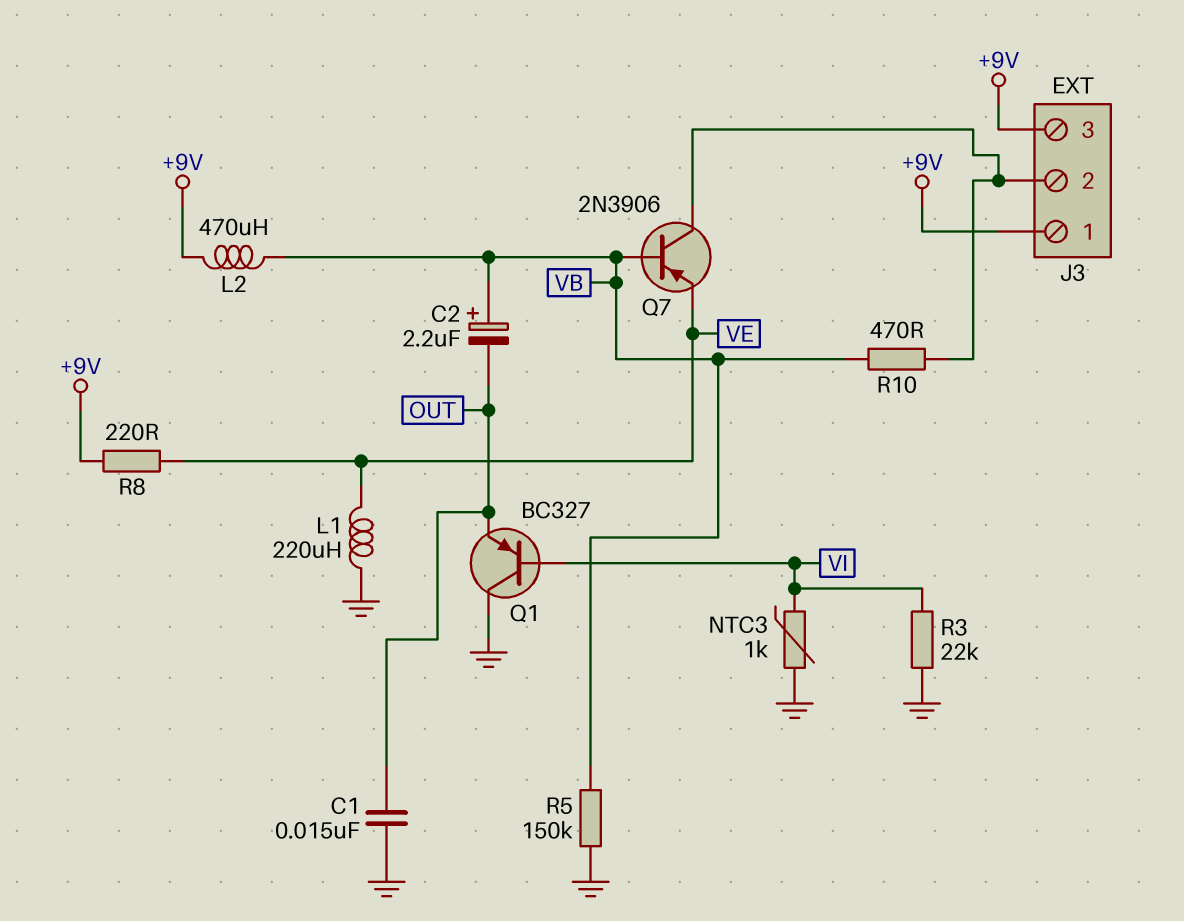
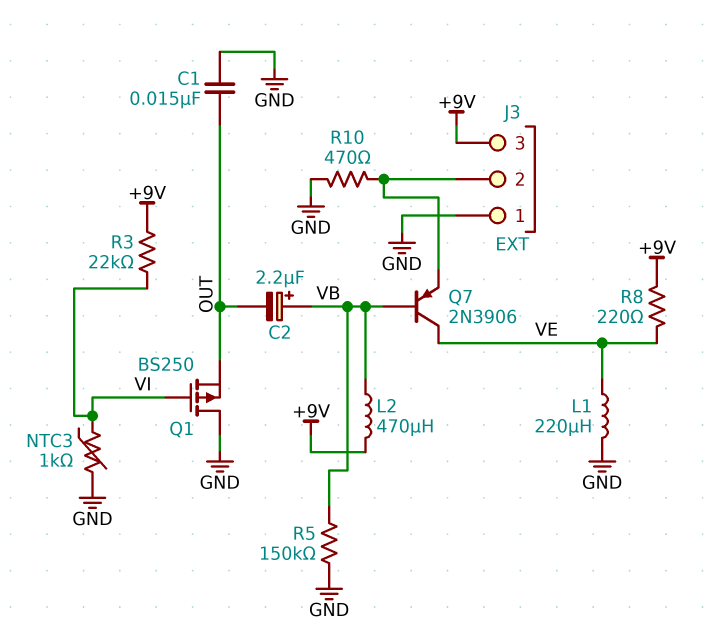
J3 pin 1: +9V -> GND
Q1: PNP BC327 (B VI, C GND, E OUT) -> PMOS BS250 (G VI, D GND, S OUT)
Q7: PNP 2N3906 (B VB, C J3/2, E VE) -> PNP 2N3906 (B VB, C VE, E J3/2)
R3: 22k (GND, VI) -> 22k (+9V, VI)
R10: 470 (J3/2, VB) -> 470 (GND, J3/2)

